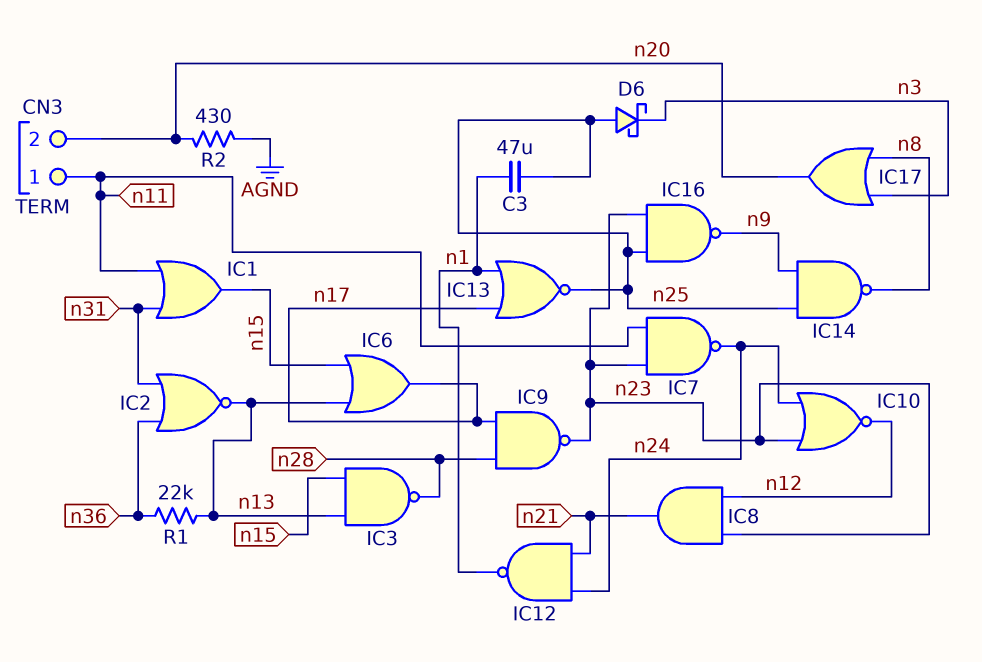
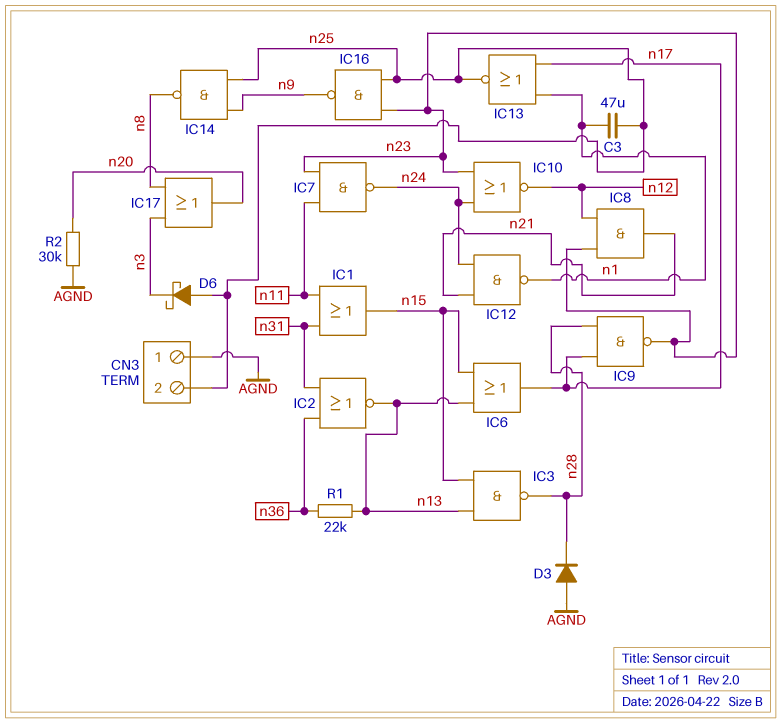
CN3 pin 1: n11 -> AGND
CN3 pin 2: n20 -> n25
D3: none -> diode (A AGND, K n28)
R2: 430 (AGND, n20) -> 30k (AGND, n20)

